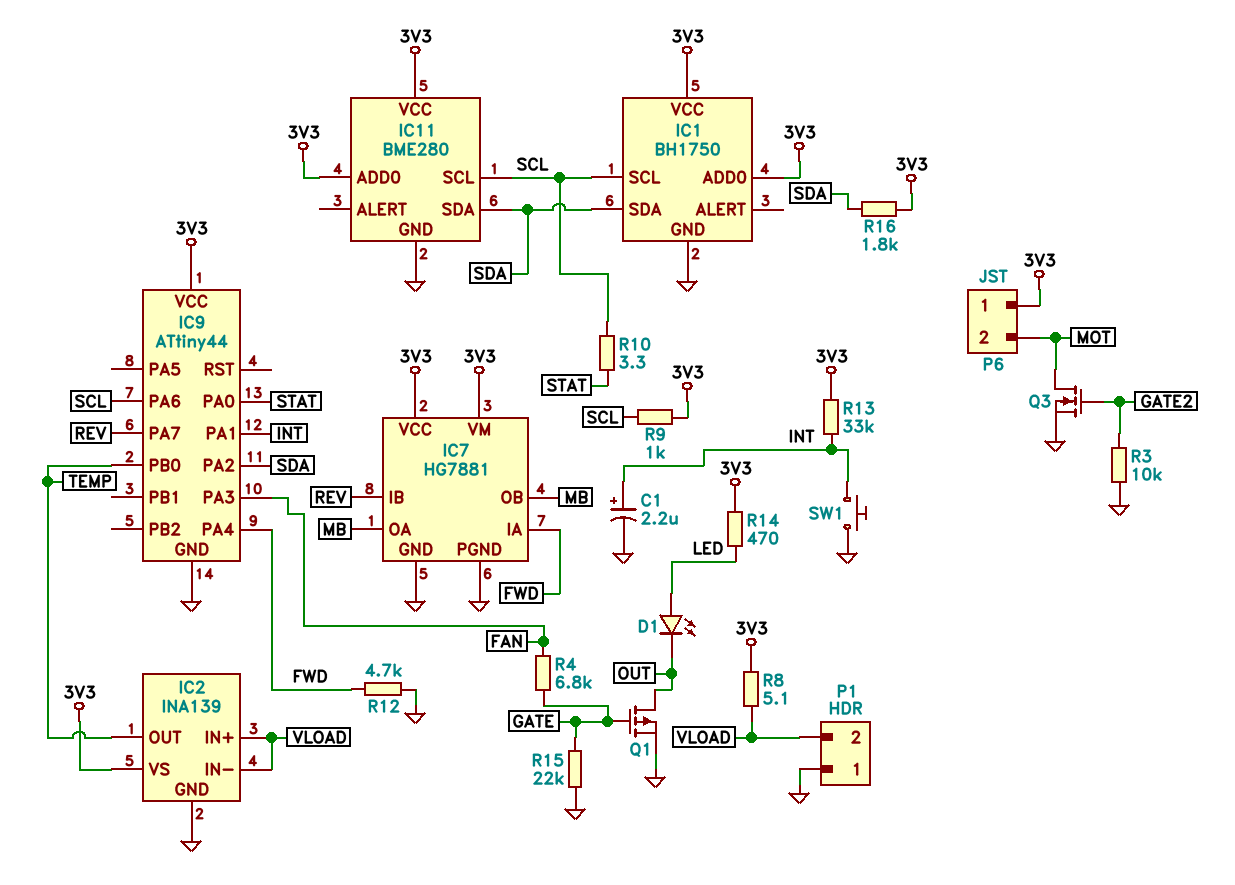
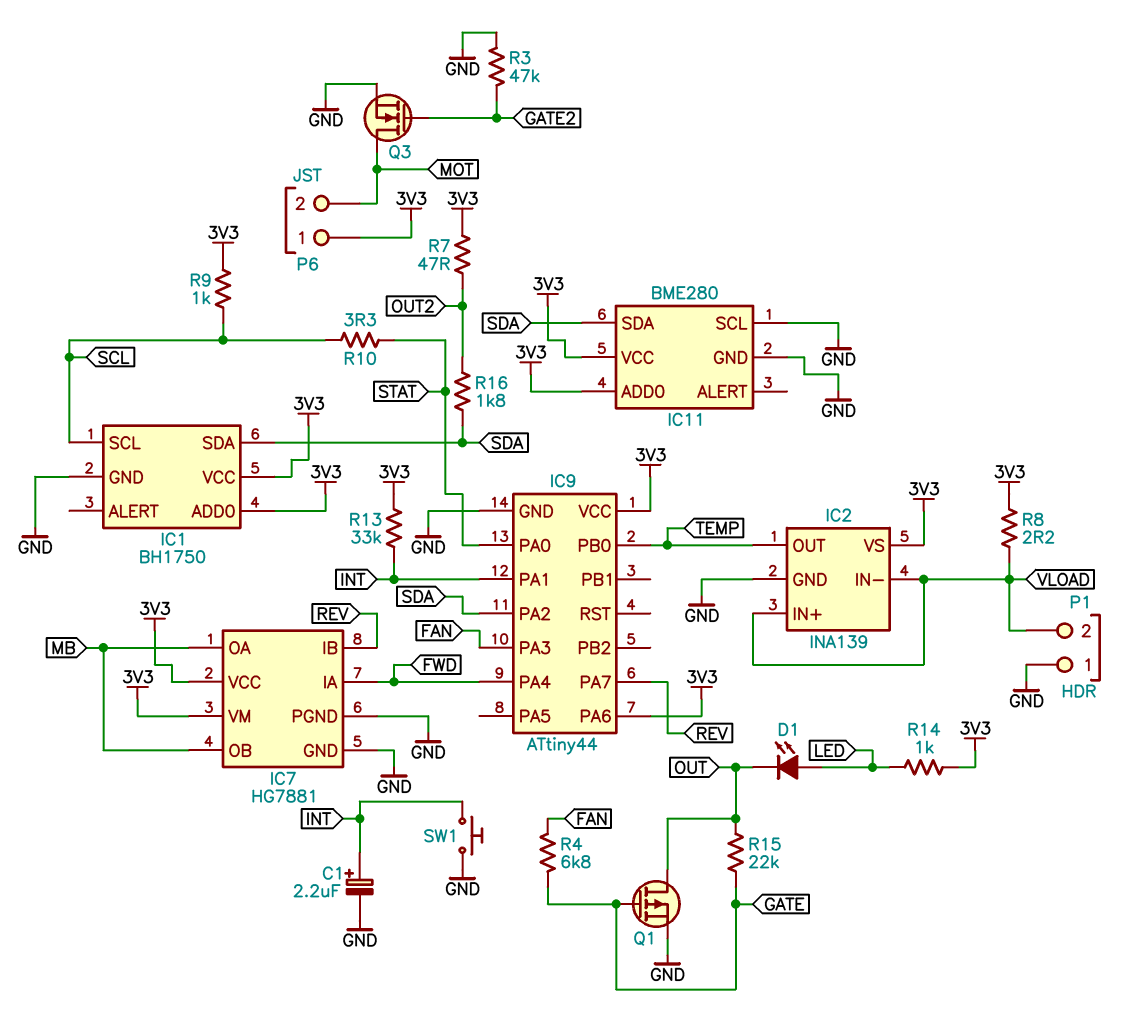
IC9 pin PA6: SCL -> 3V3
IC11 pin SCL: SCL -> GND
R3: 10k (GATE2, GND) -> 47k (GATE2, GND)
R7: none -> 47 (3V3, OUT2)
R8: 5.1 (3V3, VLOAD) -> 2.2 (3V3, VLOAD)
R12: 4.7k (FWD, GND) -> none
R14: 470 (3V3, LED) -> 1k (3V3, LED)
R15: 22k (GATE, GND) -> 22k (GATE, OUT)
R16: 1.8k (3V3, SDA) -> 1.8k (OUT2, SDA)

